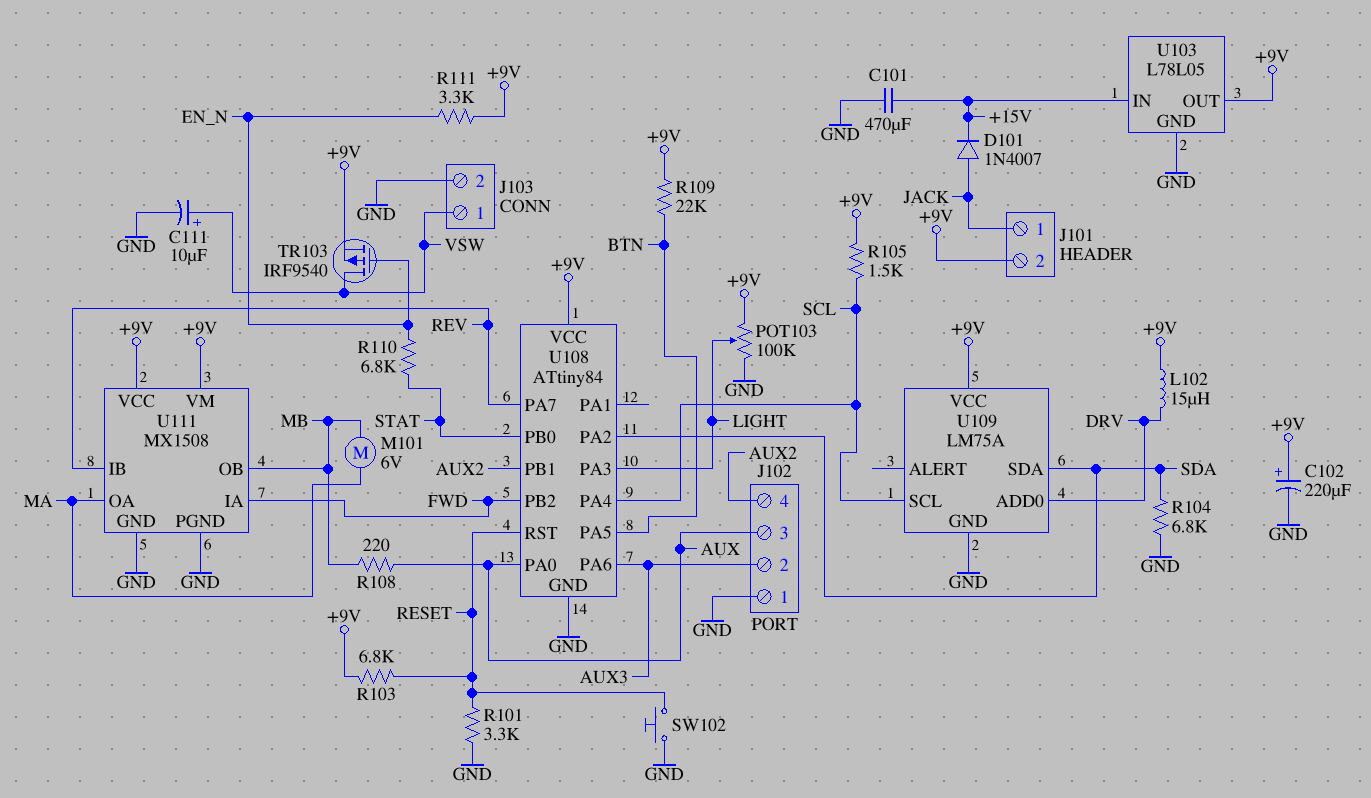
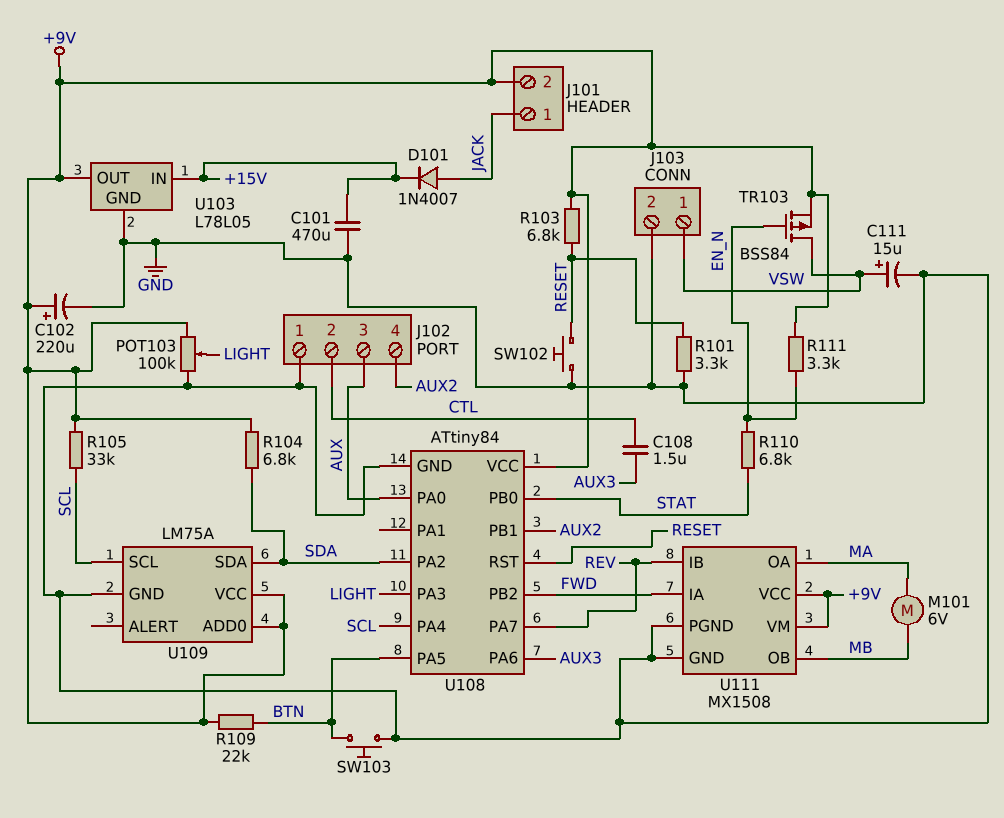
C108: none -> 1.5uF (AUX3, CTL)
C111: 10uF (plus VSW, minus GND) -> 15uF (plus VSW, minus GND)
J102 pin 2: AUX3 -> CTL
L102: 15uH (+9V, DRV) -> none
R104: 6.8k (GND, SDA) -> 6.8k (+9V, SDA)
R105: 1.5k (+9V, SCL) -> 33k (+9V, SCL)
R108: 220 (AUX, MB) -> none
SW103: none -> button (BTN, GND)
TR103: PMOS IRF9540 (G EN_N, D VSW, S +9V) -> PMOS BSS84 (G EN_N, D VSW, S +9V)
U109 pin ADD0: DRV -> +9V

